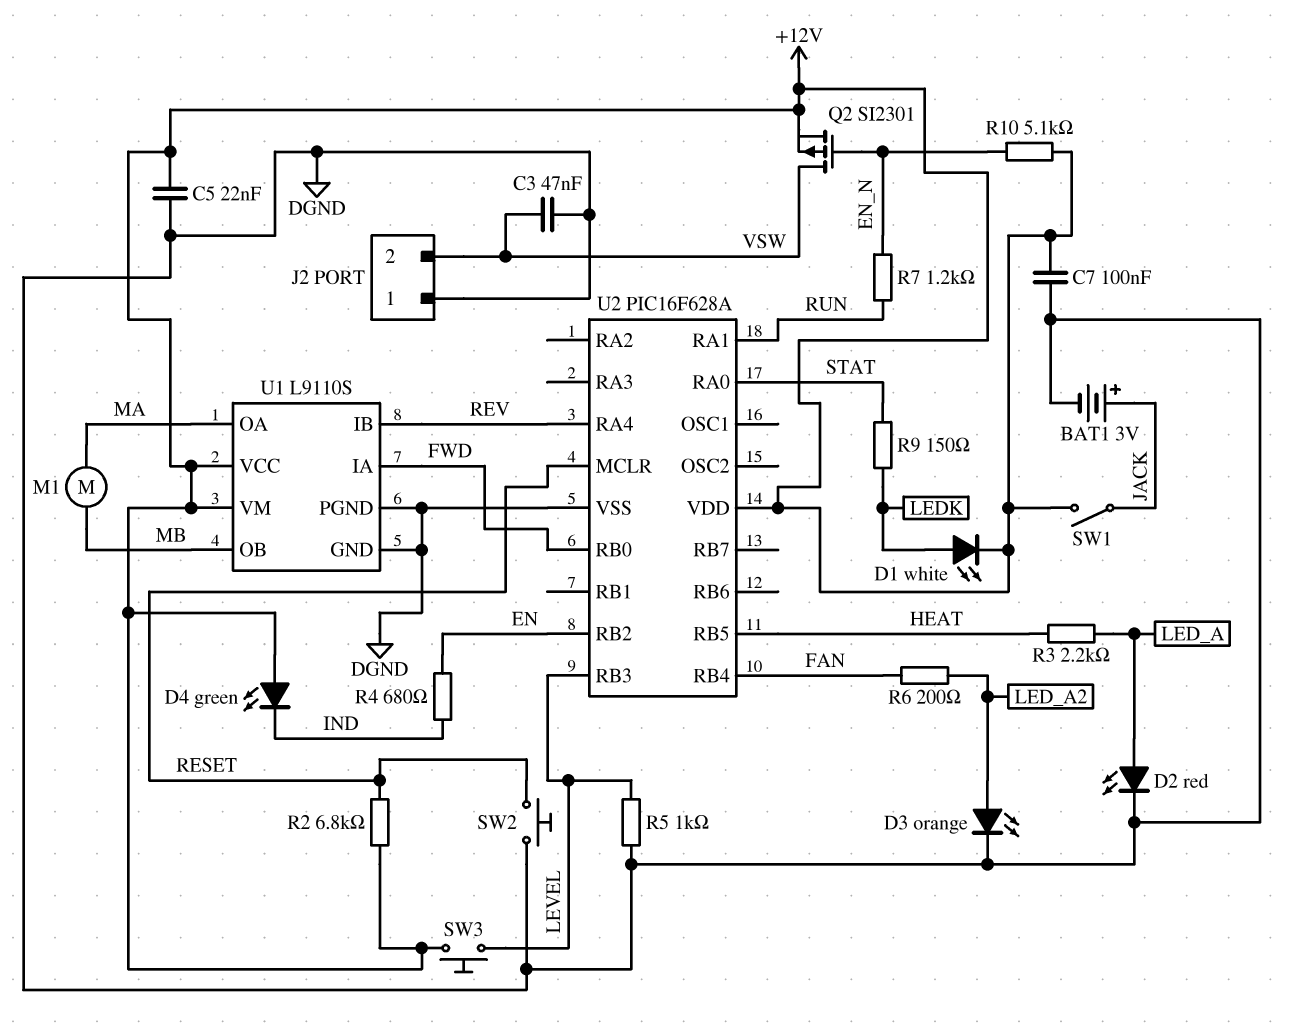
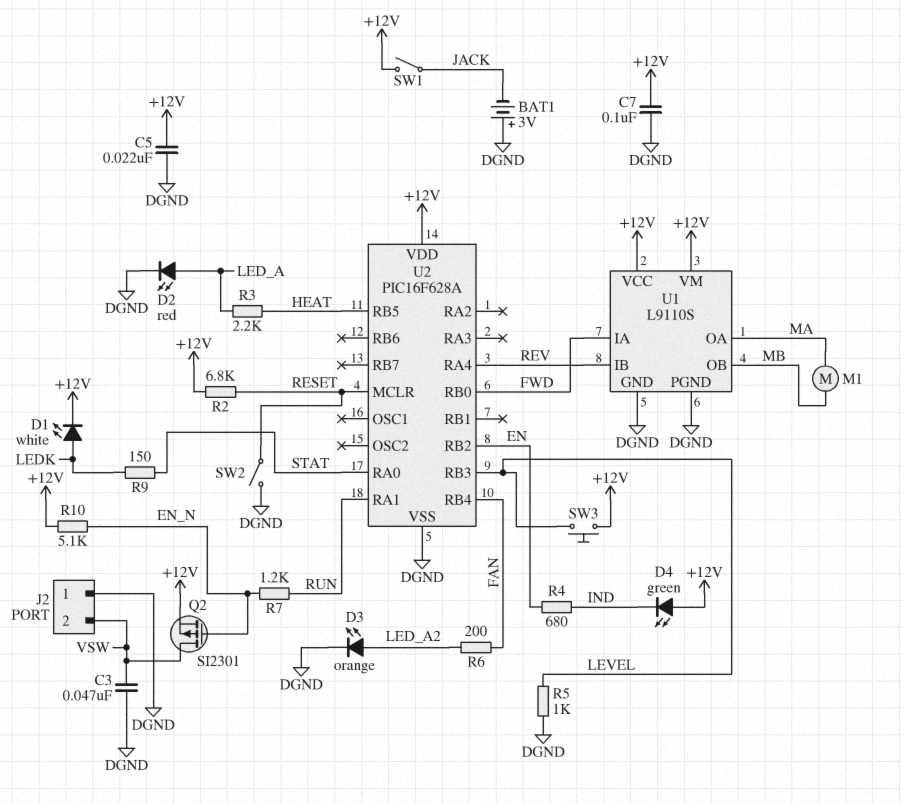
BAT1: 3V (plus JACK, minus DGND) -> 3V (plus DGND, minus JACK)
SW2: button (DGND, RESET) -> switch (DGND, RESET)

